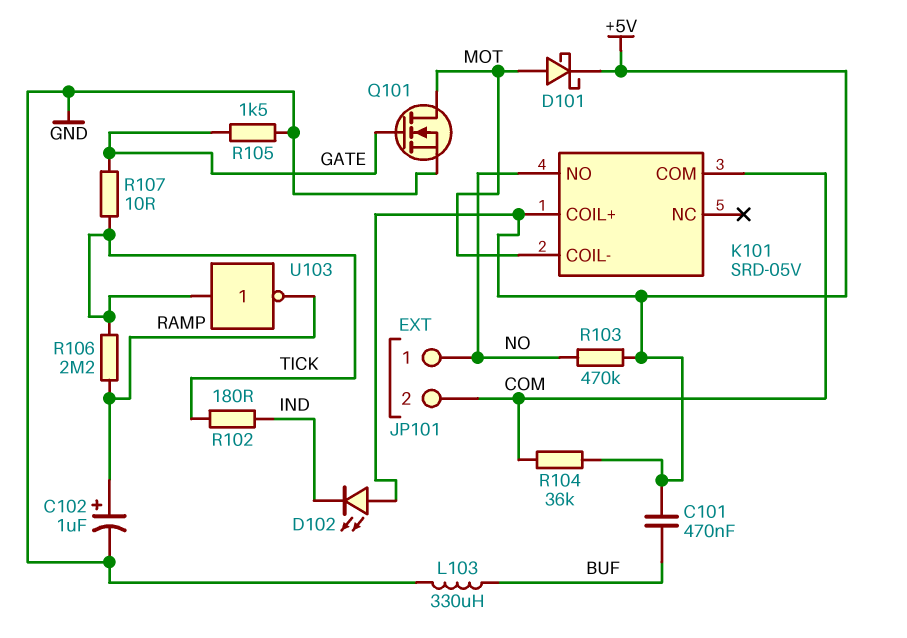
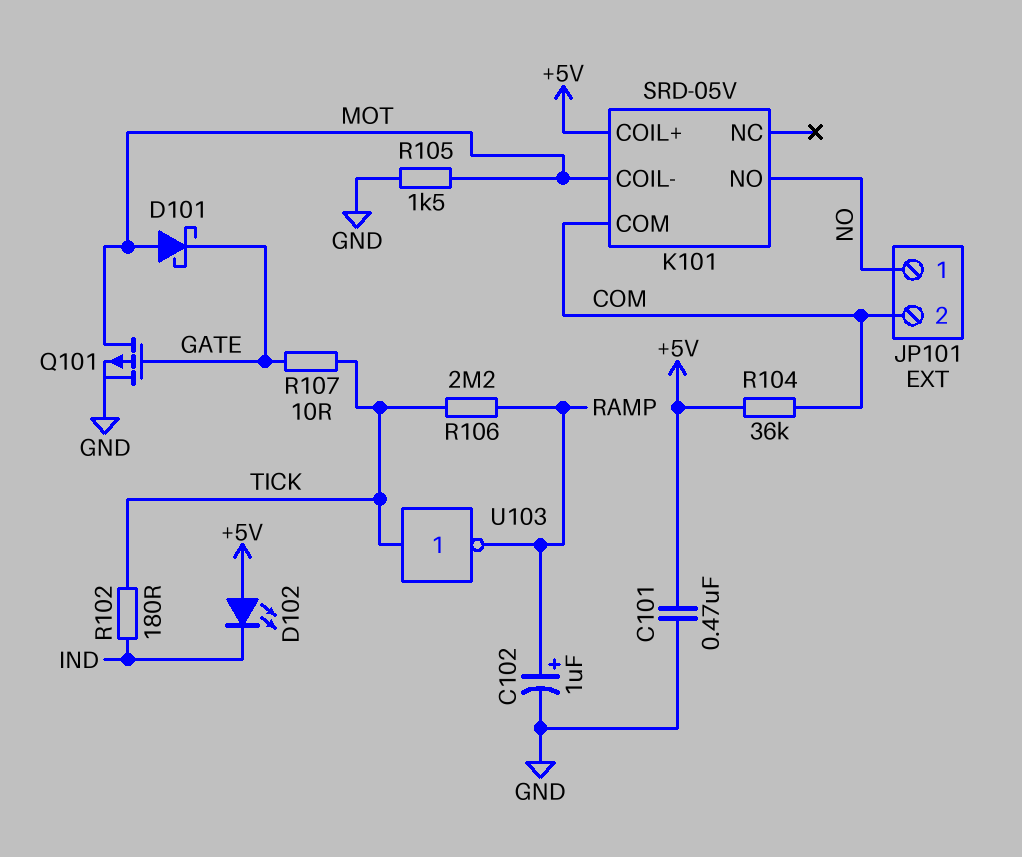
C101: 470nF (+5V, BUF) -> 470nF (+5V, GND)
D101: schottky (A MOT, K +5V) -> schottky (A MOT, K GATE)
L103: 330uH (BUF, GND) -> none
Q101: NMOS (G GATE, D MOT, S GND) -> PMOS (G GATE, D MOT, S GND)
R103: 470k (+5V, NO) -> none
R105: 1.5k (GATE, GND) -> 1.5k (GND, MOT)

